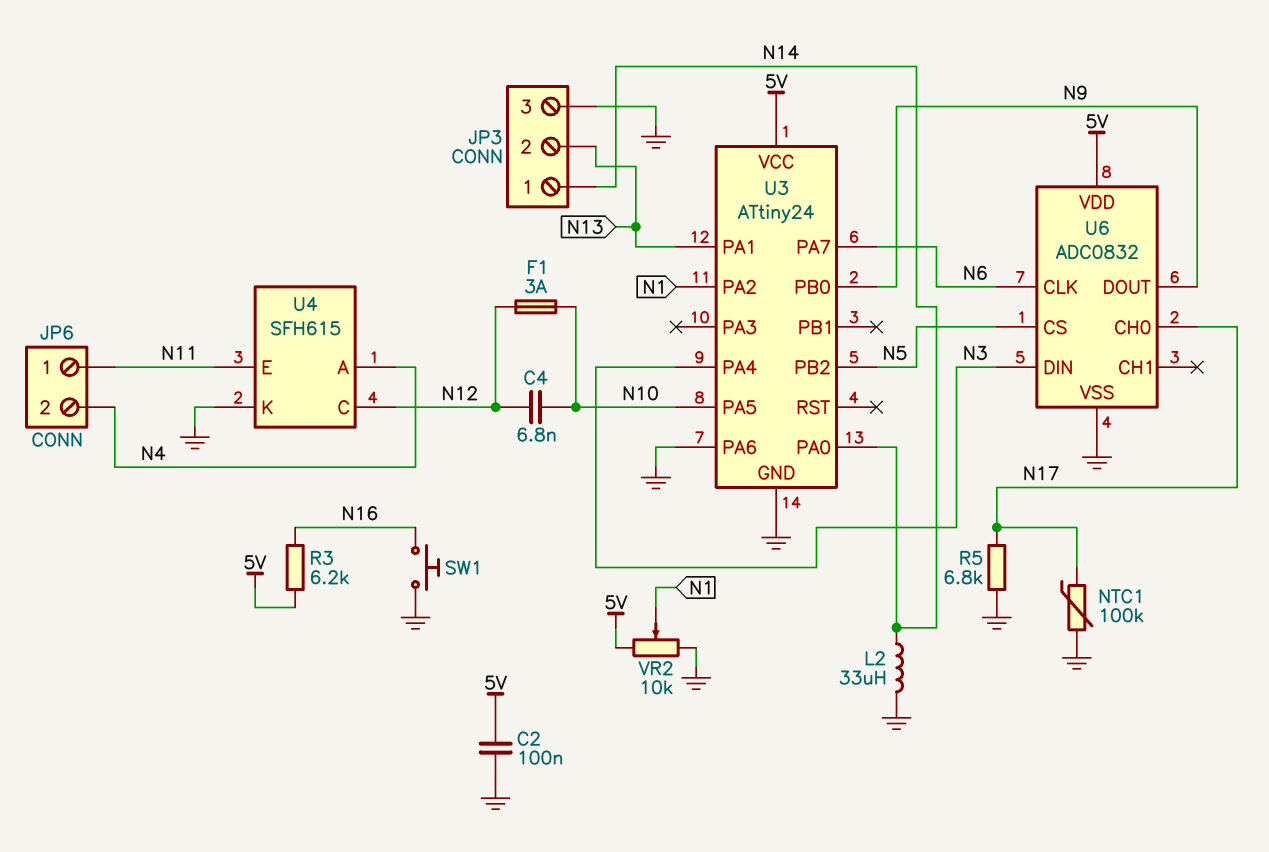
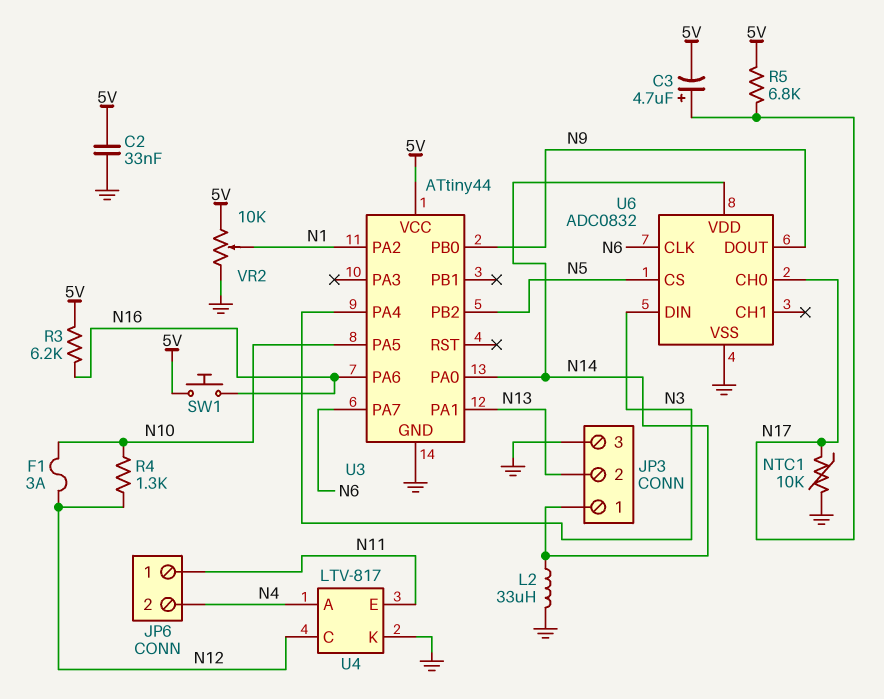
C2: 100nF (5V, GND) -> 33nF (5V, GND)
C3: none -> 4.7uF (plus N17, minus 5V)
C4: 6.8nF (N10, N12) -> none
NTC1: 100k (GND, N17) -> 10k (GND, N17)
R4: none -> 1.3k (N10, N12)
R5: 6.8k (GND, N17) -> 6.8k (5V, N17)
SW1: button (GND, N16) -> button (5V, N16)
U3: ATtiny24 -> ATtiny44
U3 pin PA6: GND -> N16
U4: SFH615 -> LTV-817
U6 pin VDD: 5V -> N14

